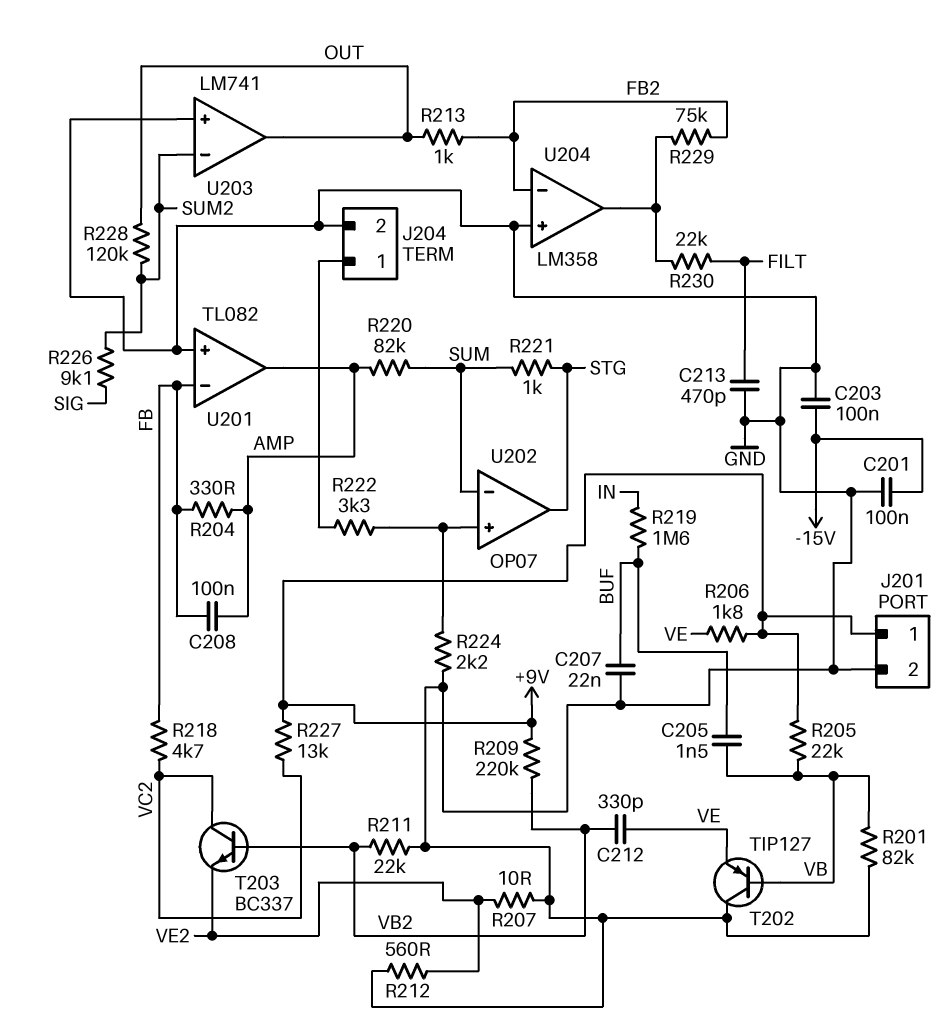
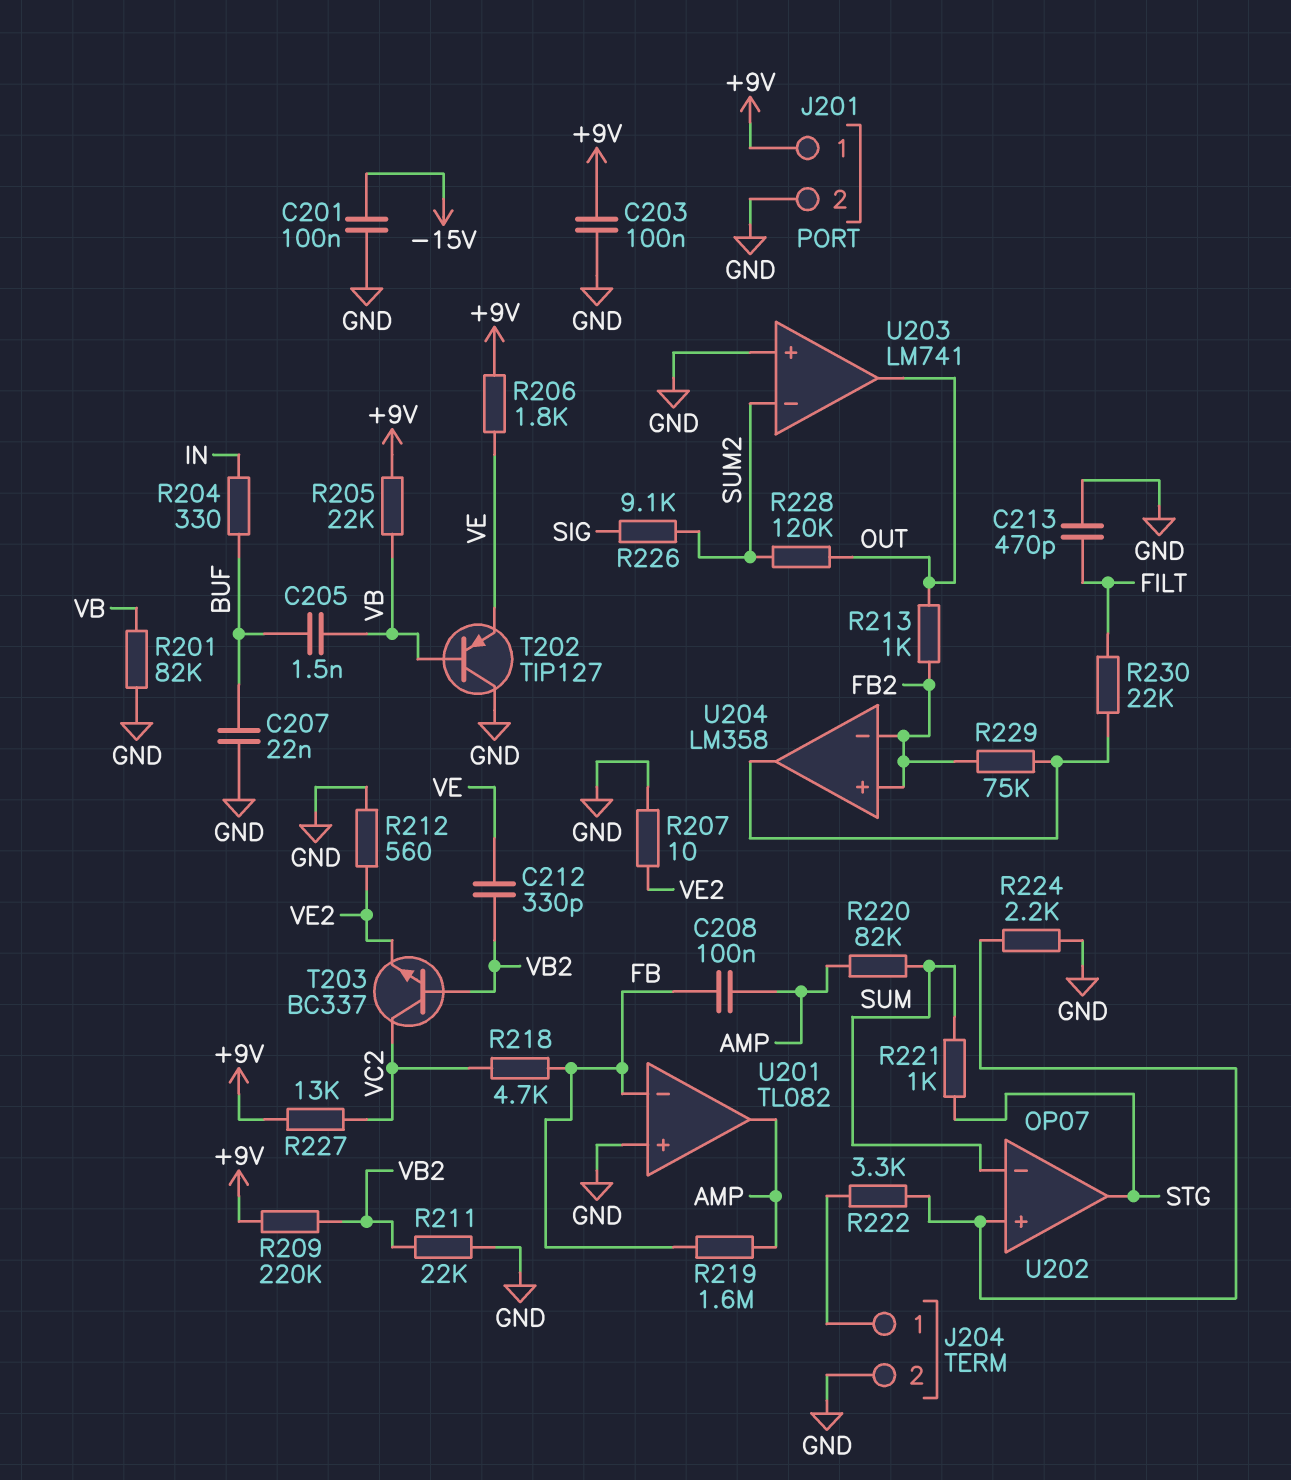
C203: 100nF (-15V, GND) -> 100nF (+9V, GND)
R204: 330 (AMP, FB) -> 330 (BUF, IN)
R219: 1.6M (BUF, IN) -> 1.6M (AMP, FB)
U204 pin in+: GND -> FB2

